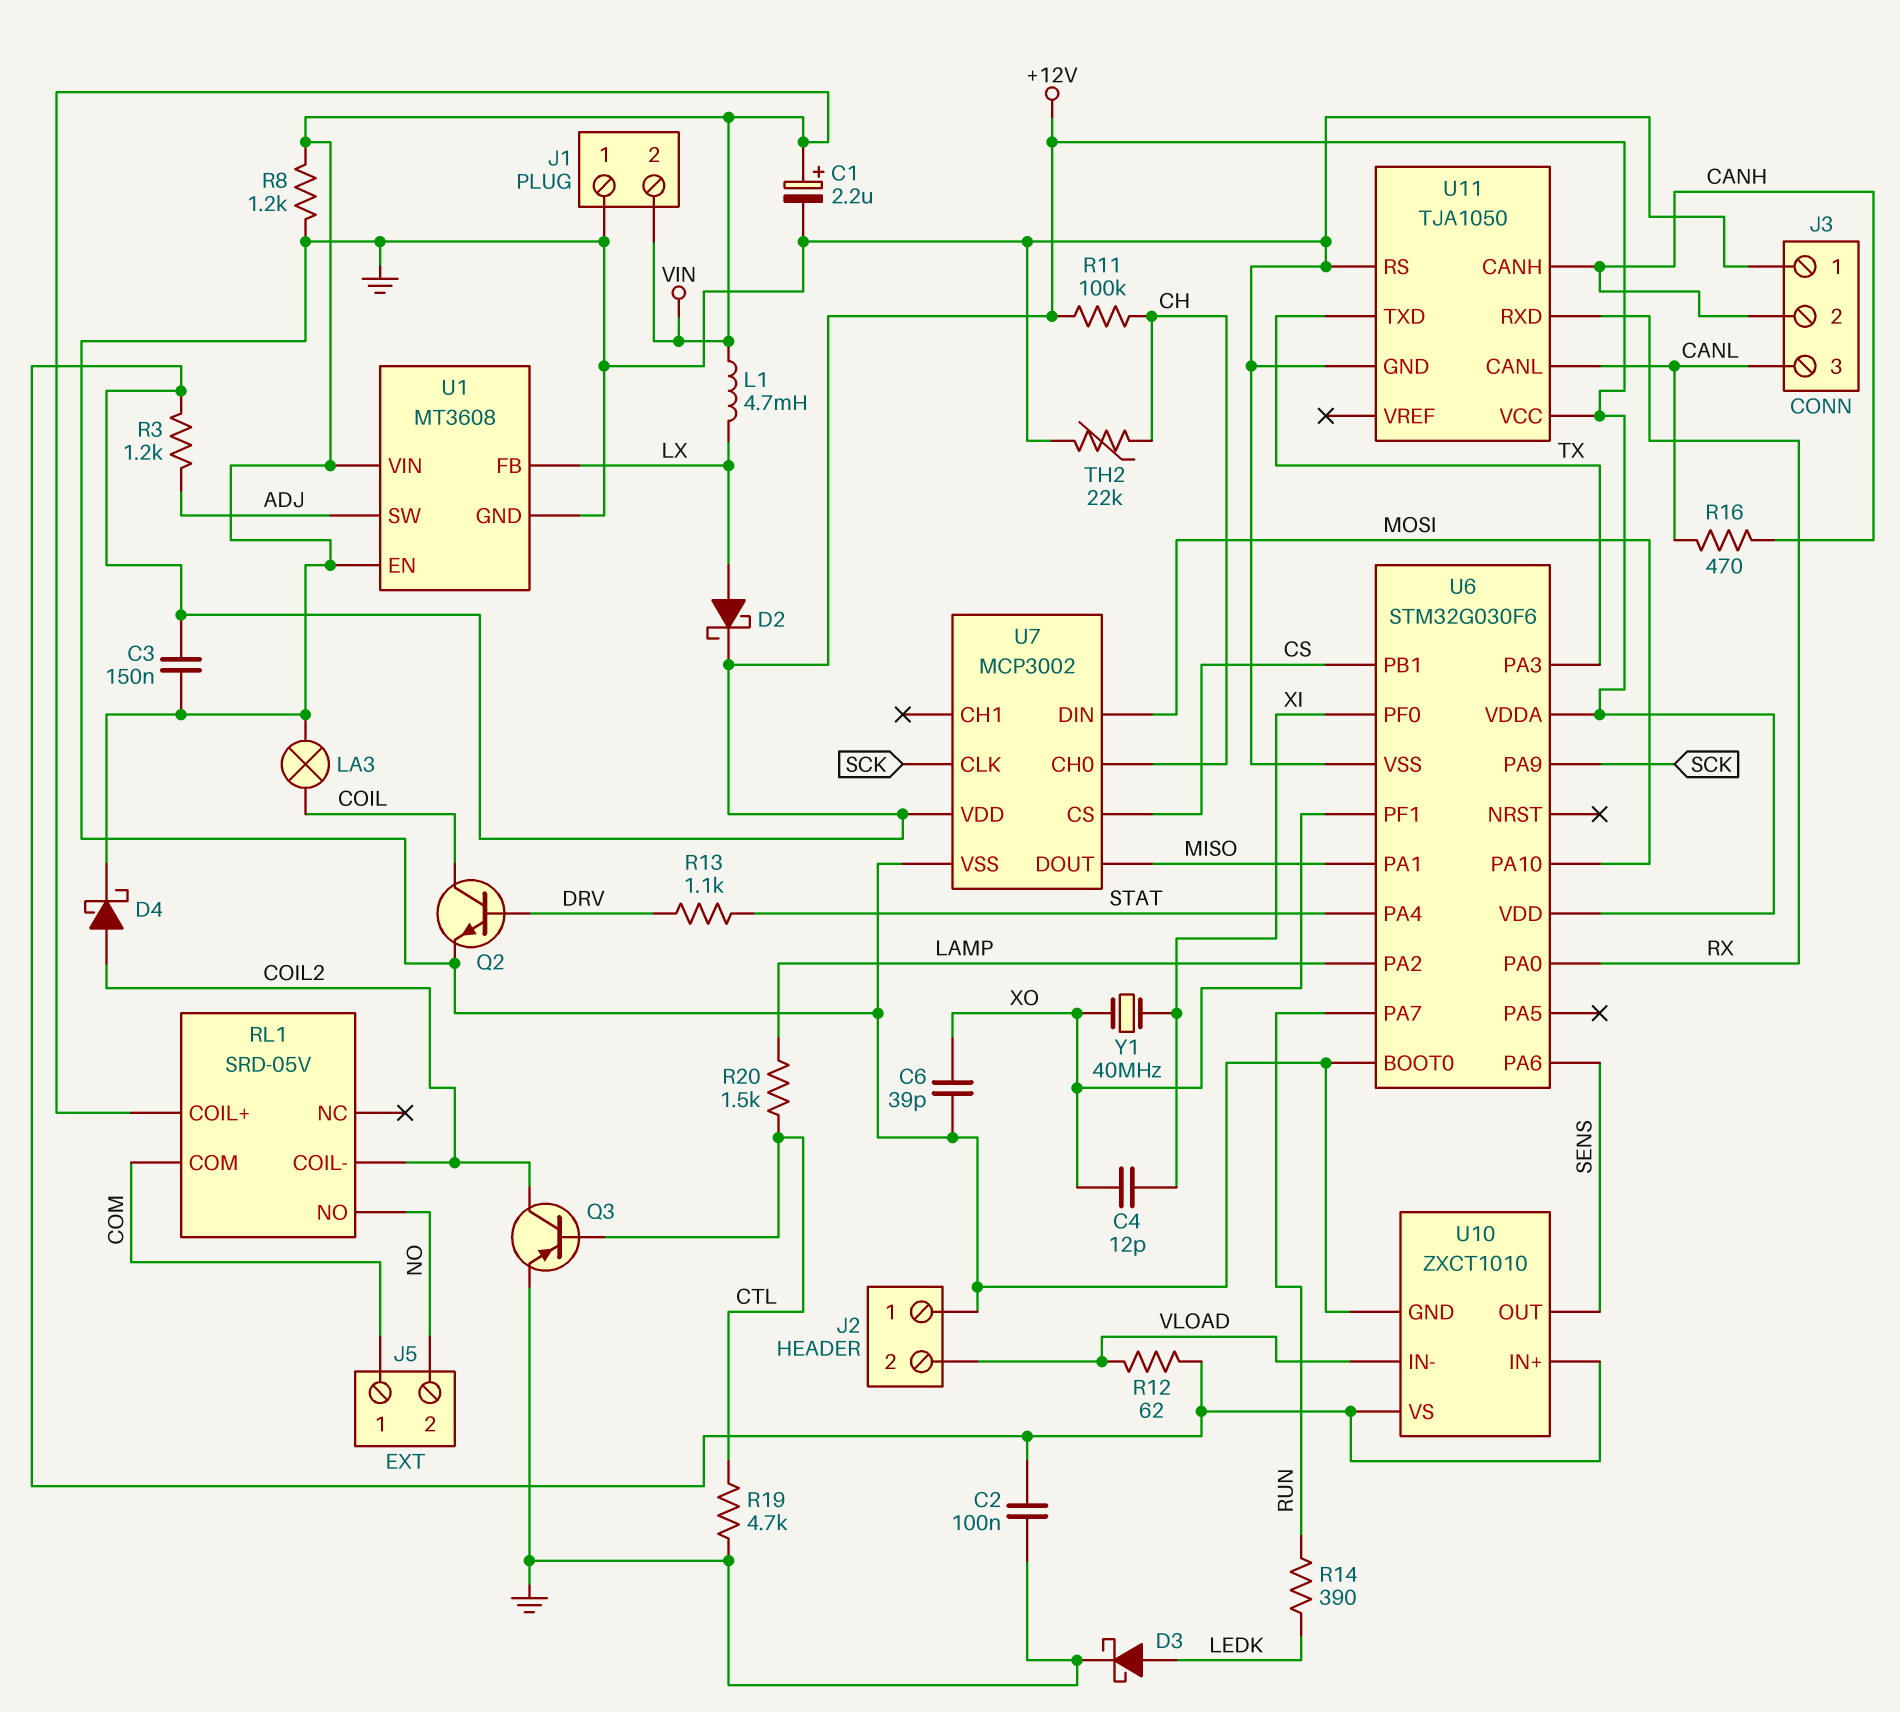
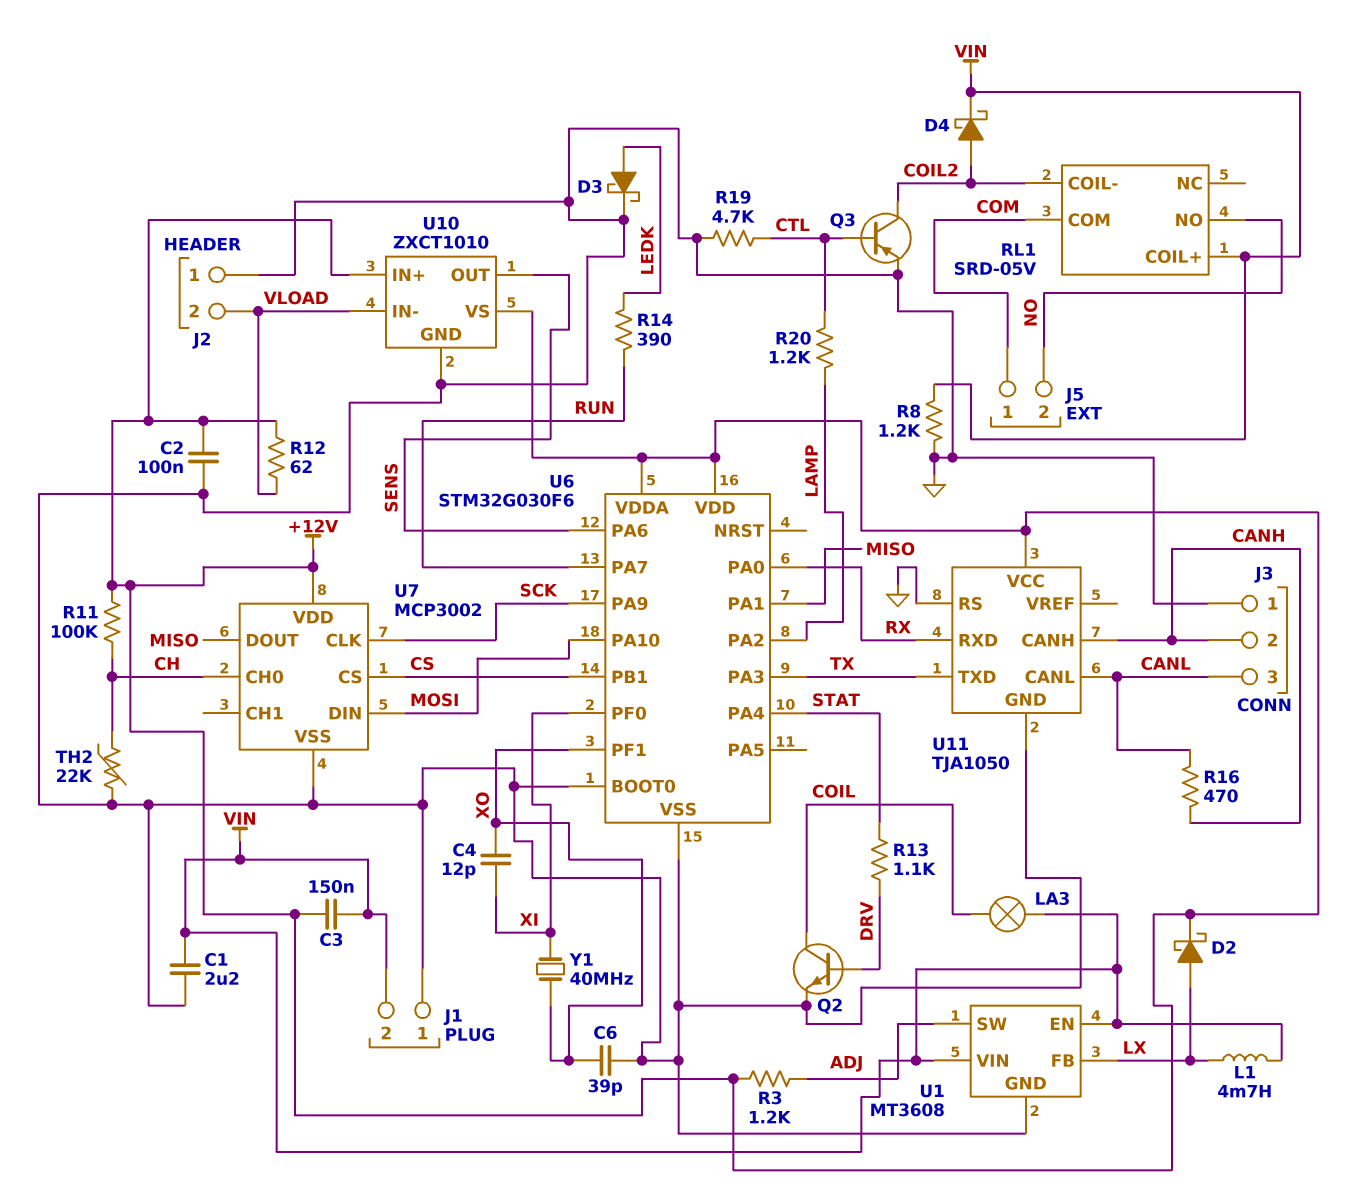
C1: 2.2uF (plus VIN, minus GND) -> 2.2uF (GND, VIN)
R20: 1.5k (CTL, LAMP) -> 1.2k (CTL, LAMP)

